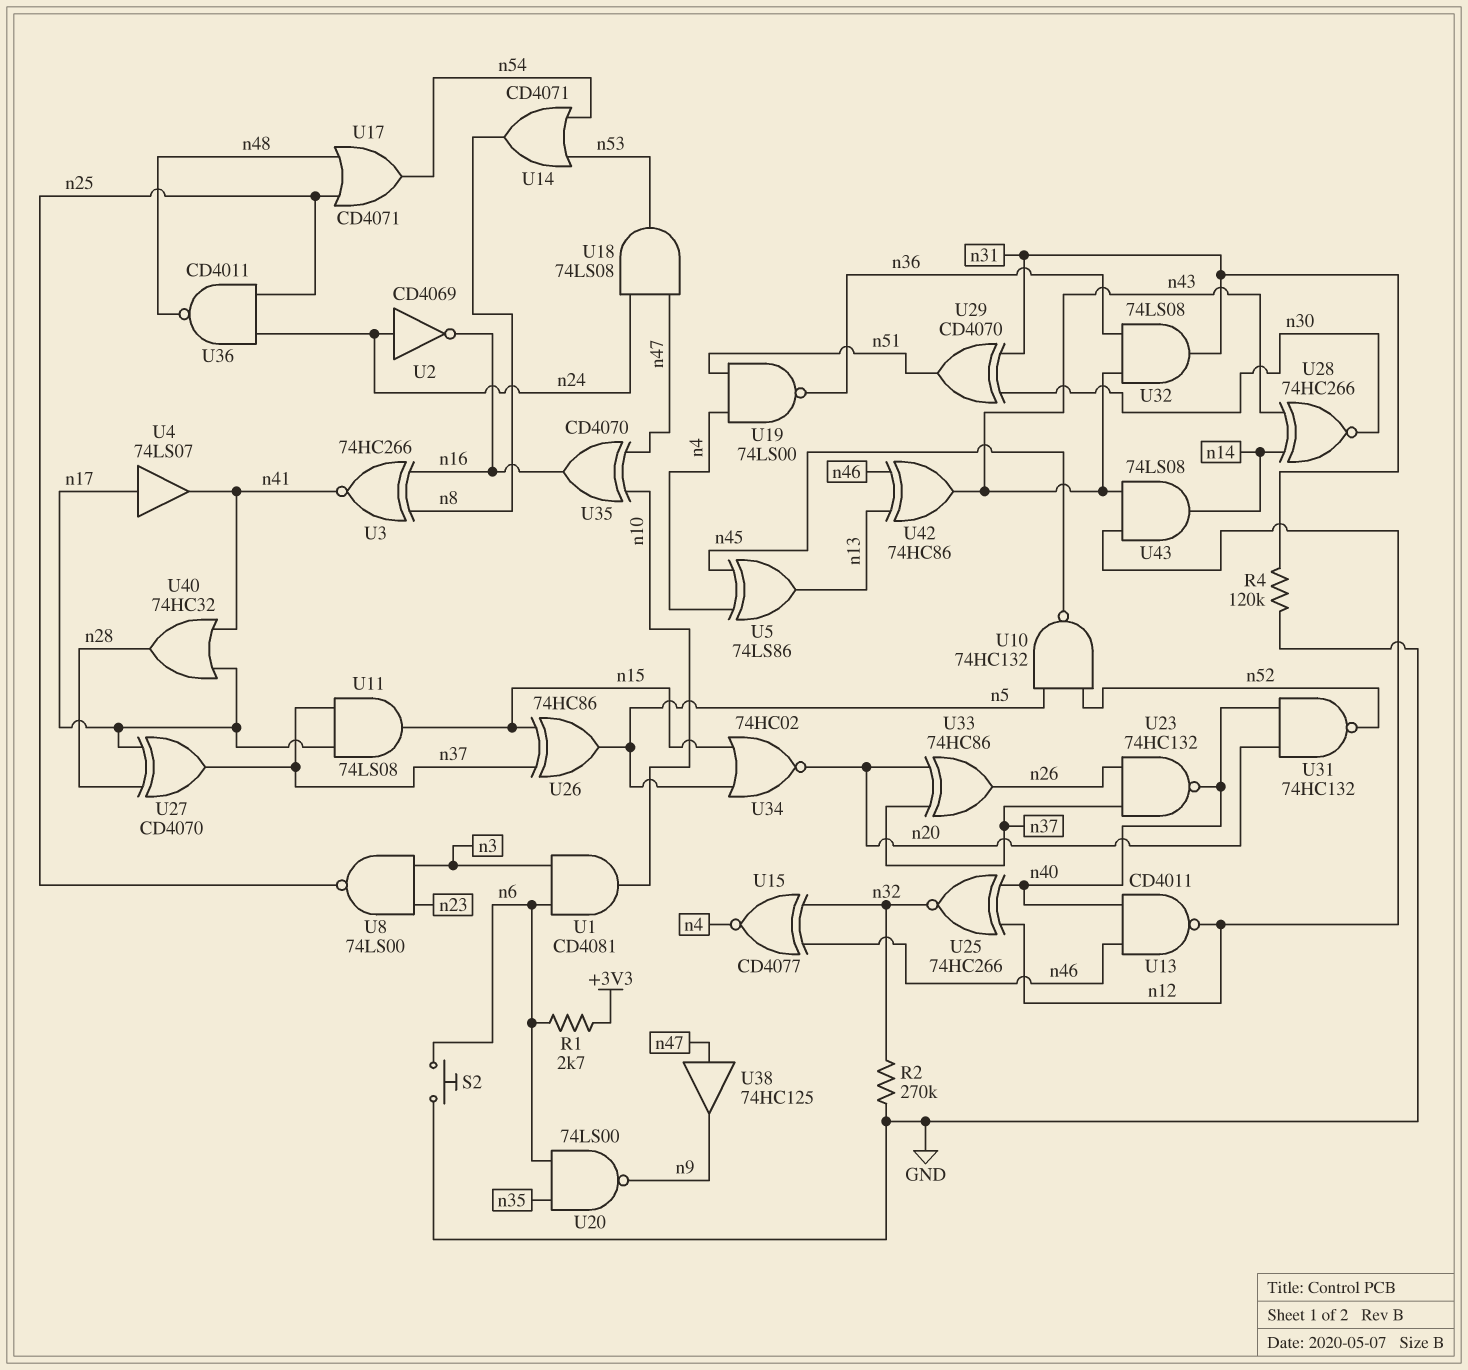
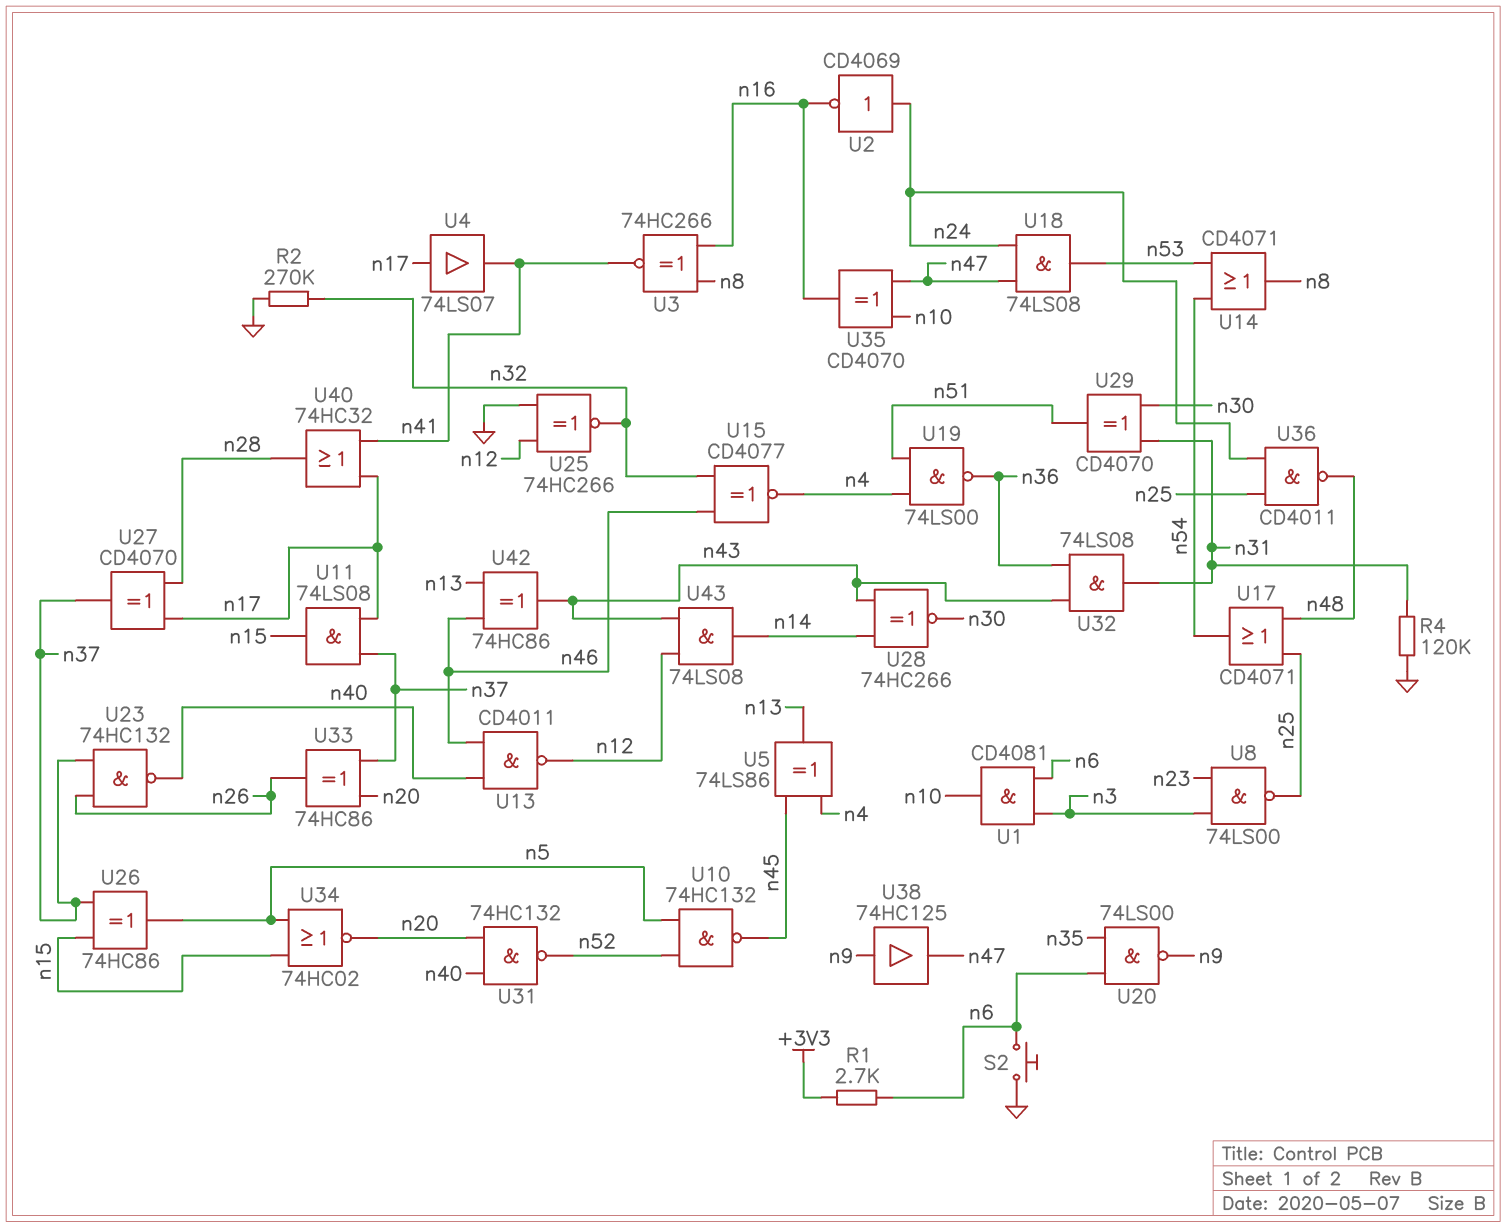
U25: XNOR 74HC266 (in n12, in n40, out n32) -> XNOR 74HC266 (in GND, in n12, out n32)
U38: buffer 74HC125 (in n47, out n9) -> buffer 74HC125 (in n9, out n47)

